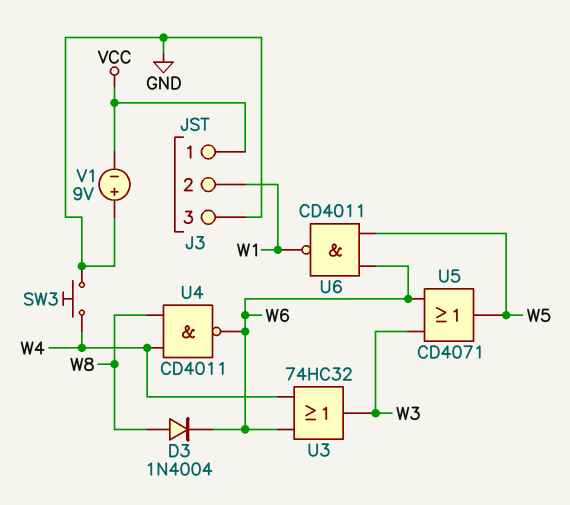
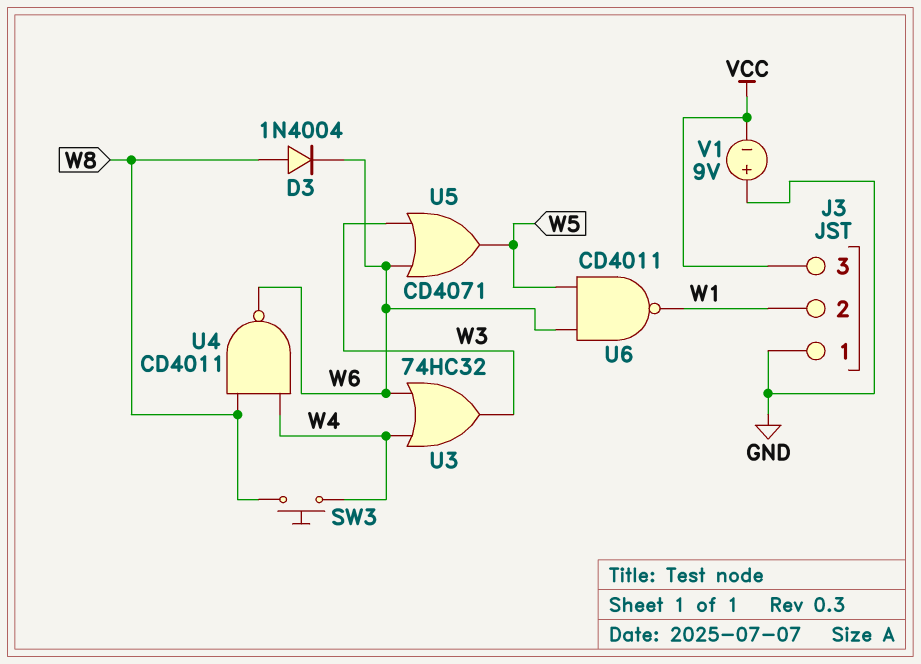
J3 pin 1: VCC -> GND
J3 pin 3: GND -> VCC
SW3: button (GND, W4) -> button (W4, W8)

